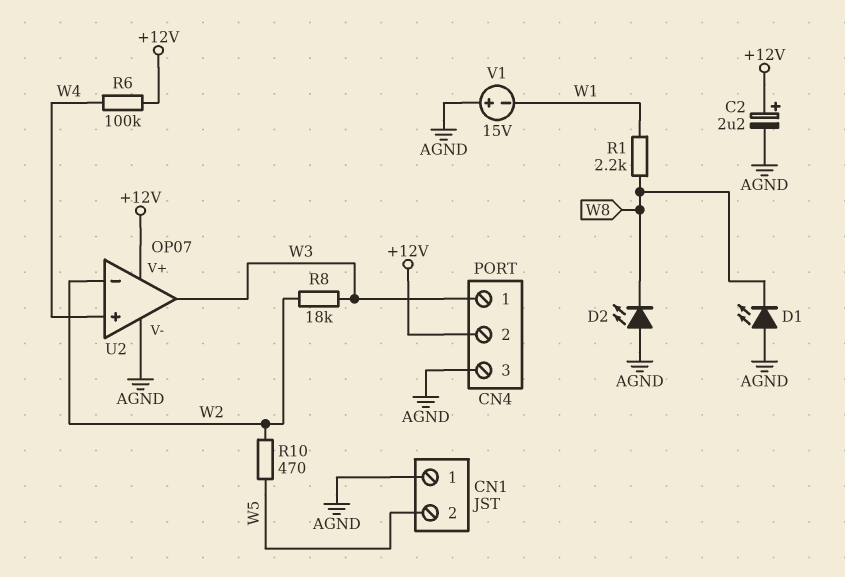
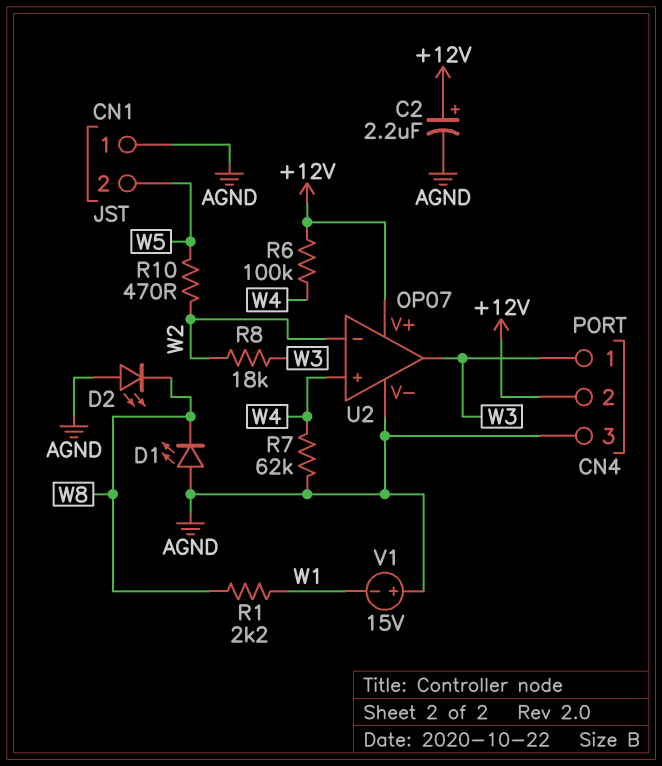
R7: none -> 62k (AGND, W4)

